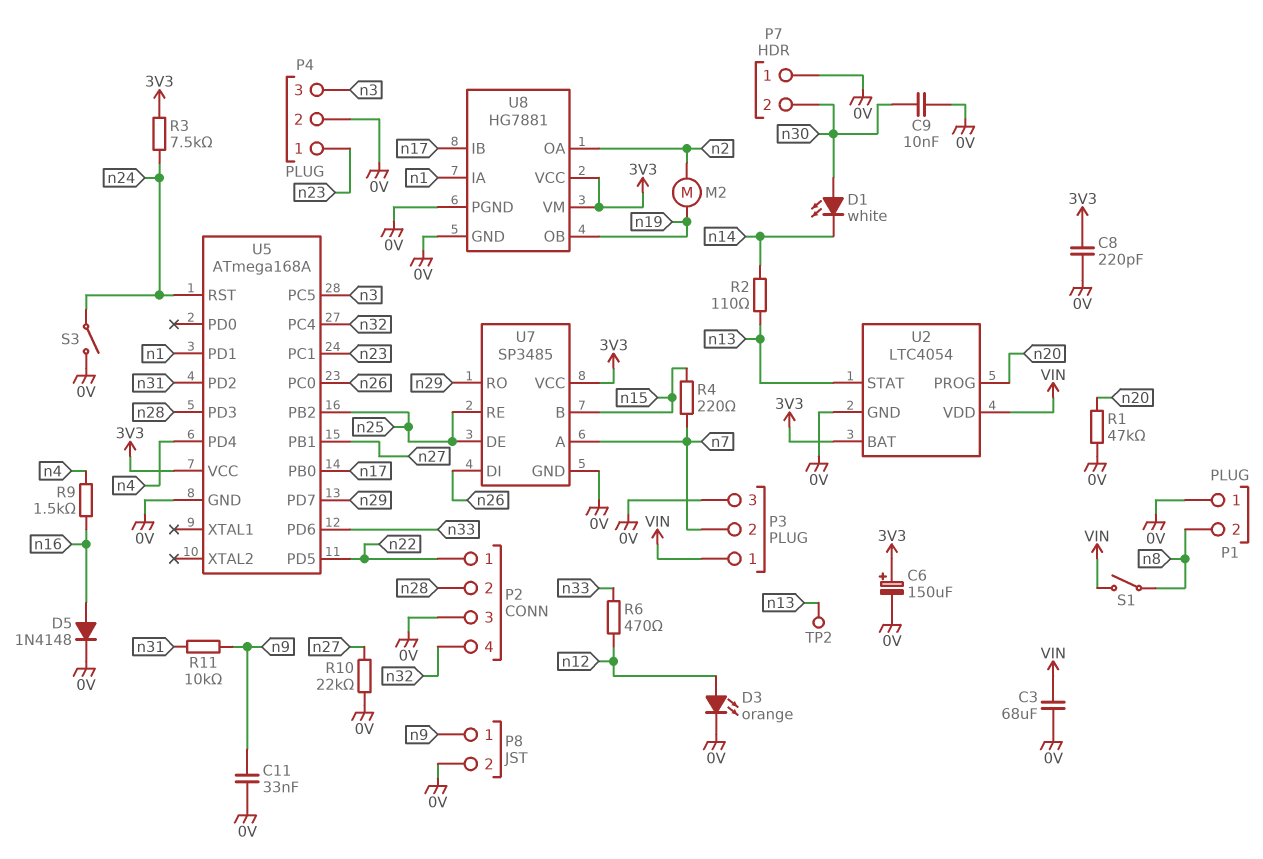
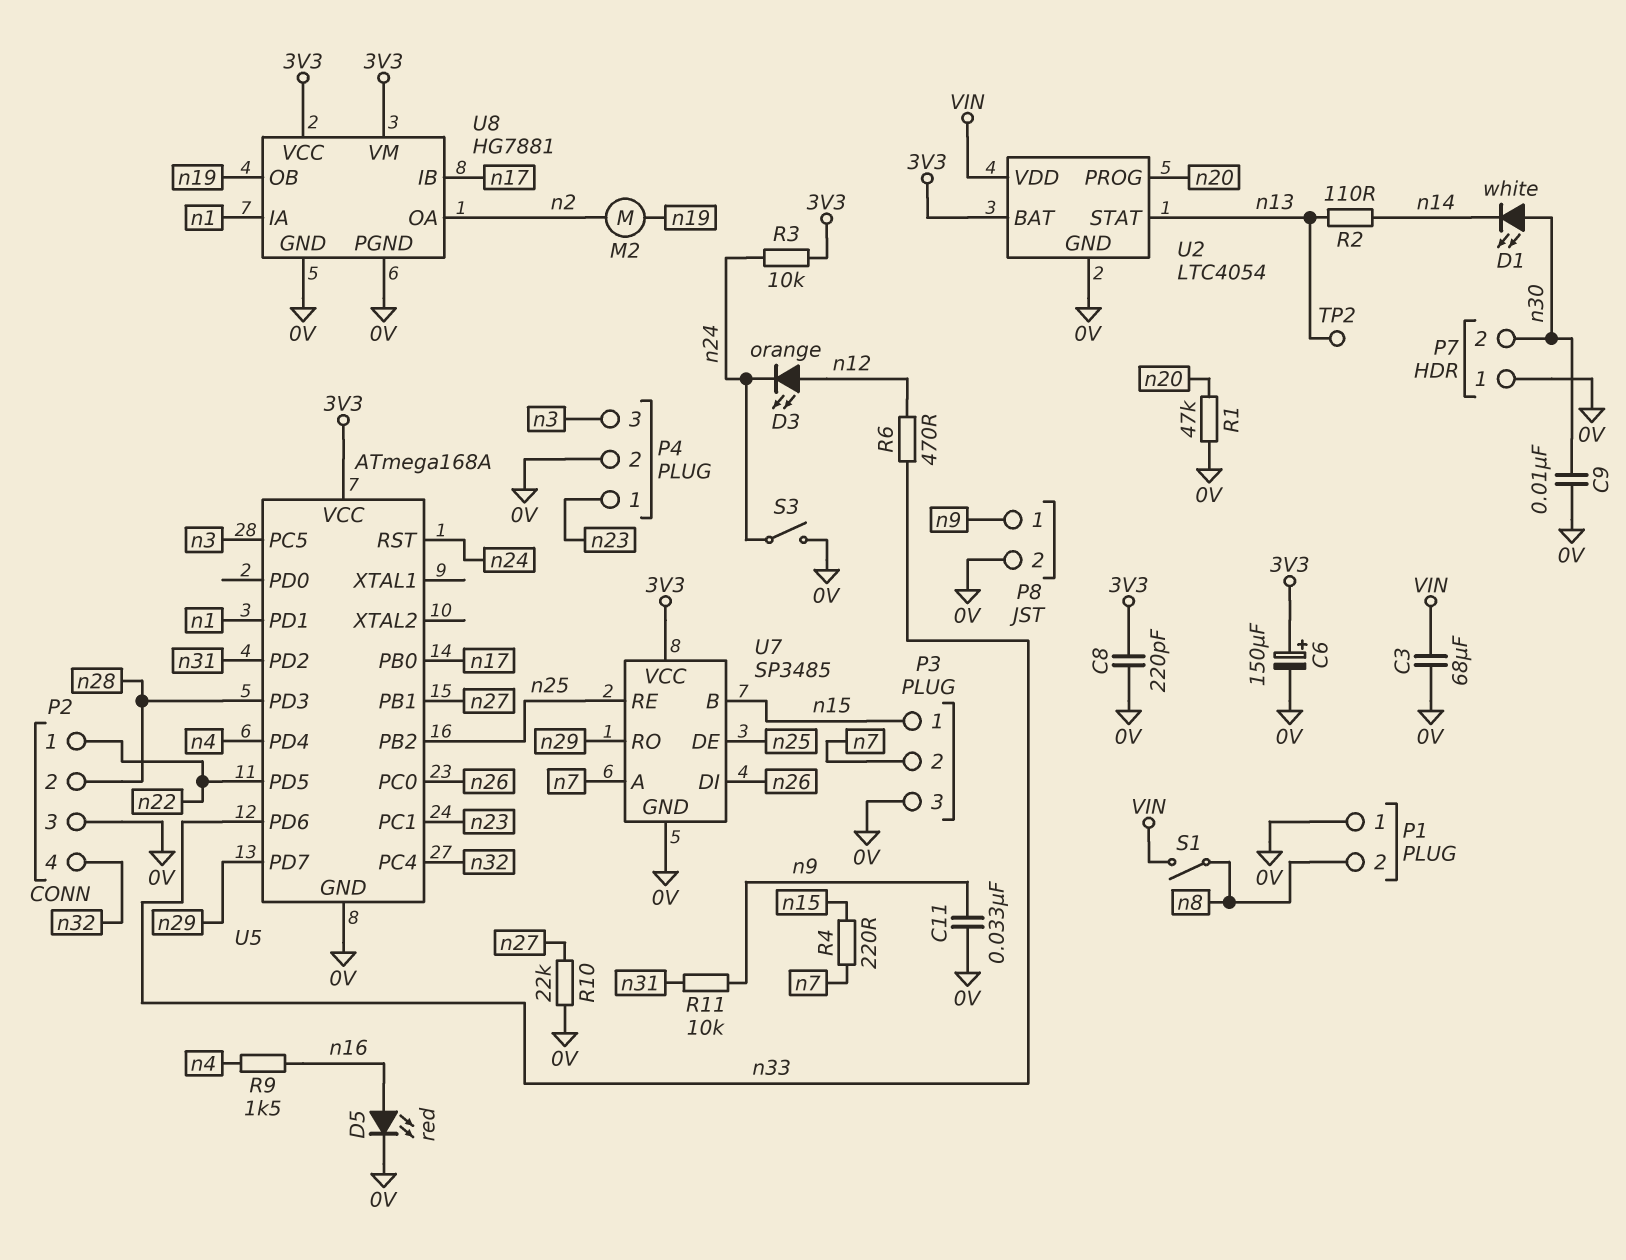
D3: LED orange (A n12, K 0V) -> LED orange (A n12, K n24)
D5: diode 1N4148 (A n16, K 0V) -> LED red (A n16, K 0V)
P3 pin 1: VIN -> n15
R3: 7.5k (3V3, n24) -> 10k (3V3, n24)

